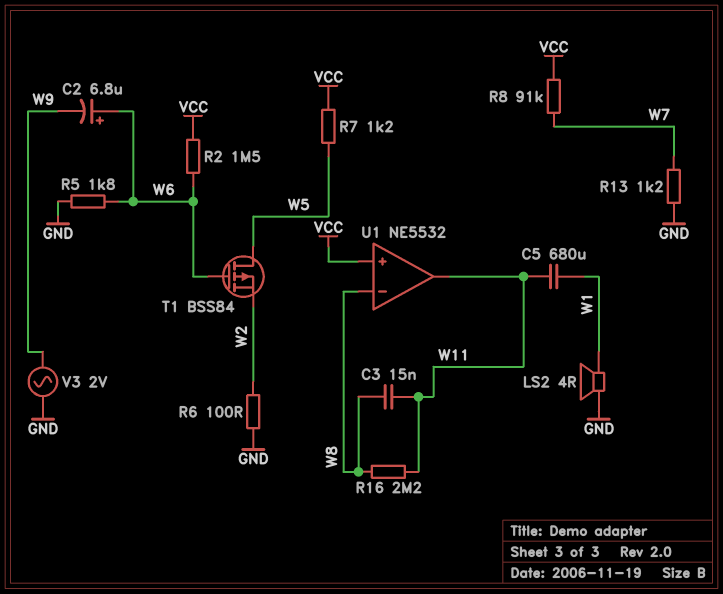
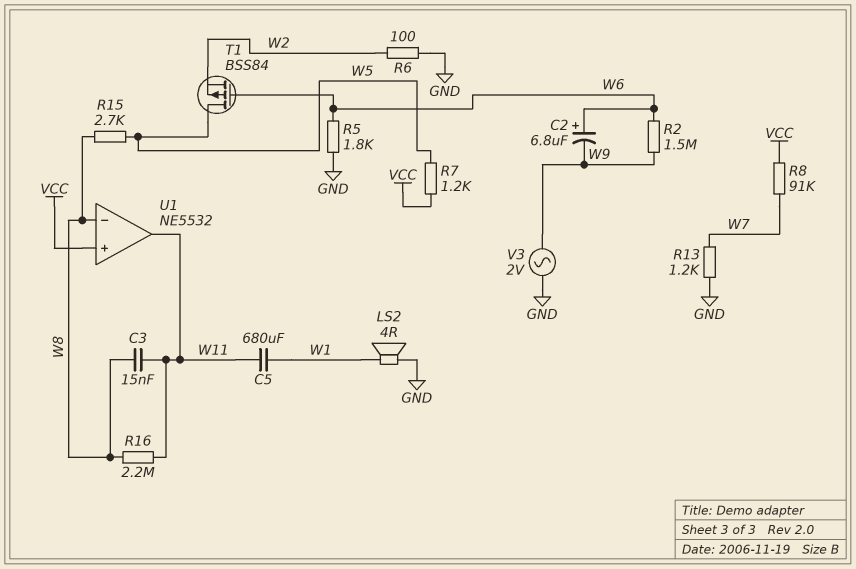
R2: 1.5M (VCC, W6) -> 1.5M (W6, W9)
R15: none -> 2.7k (W5, W8)

